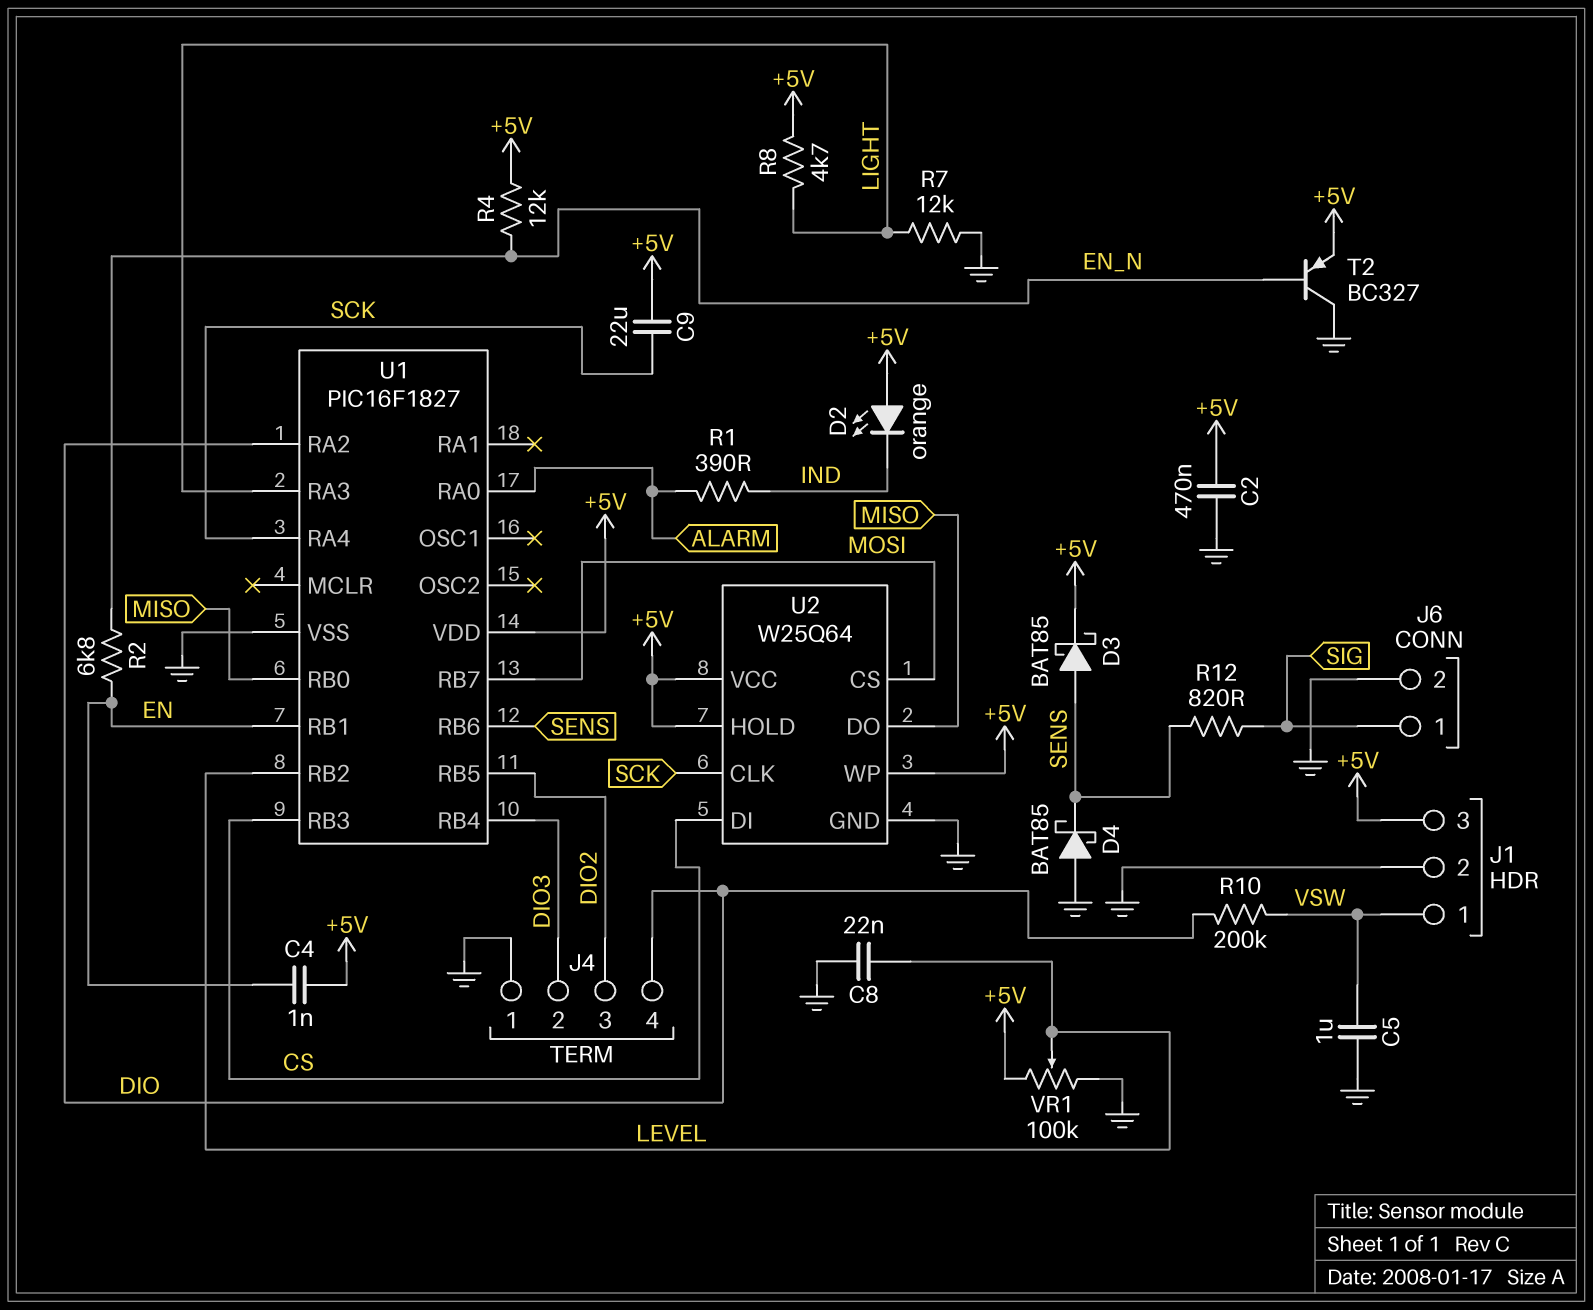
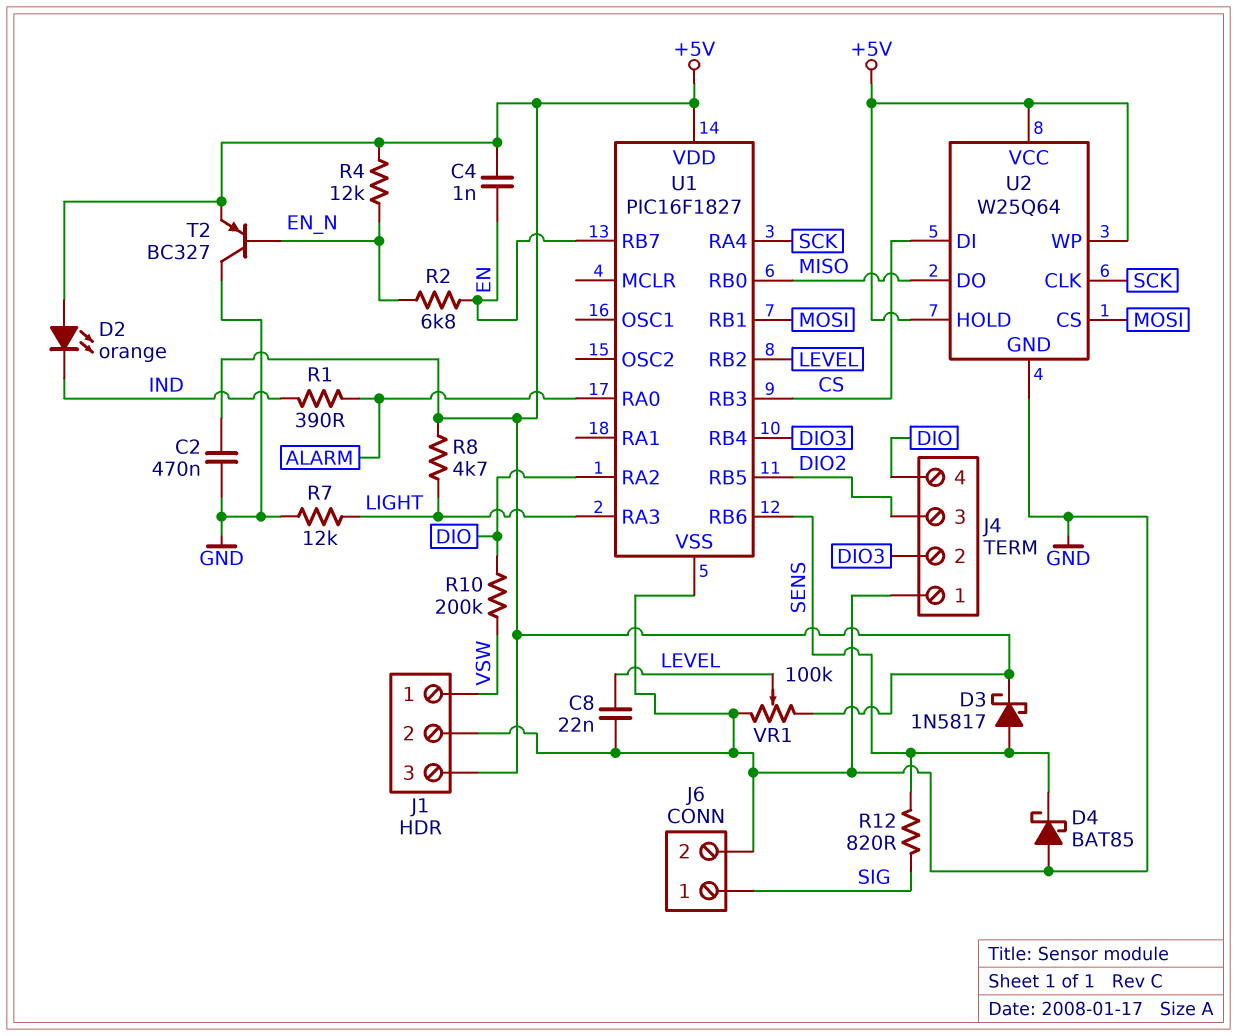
C5: 1uF (GND, VSW) -> none
C9: 22uF (+5V, SCK) -> none
D3: schottky BAT85 (A SENS, K +5V) -> schottky 1N5817 (A SENS, K +5V)
U1 pin RB1: EN -> MOSI
U1 pin RB7: MOSI -> EN

